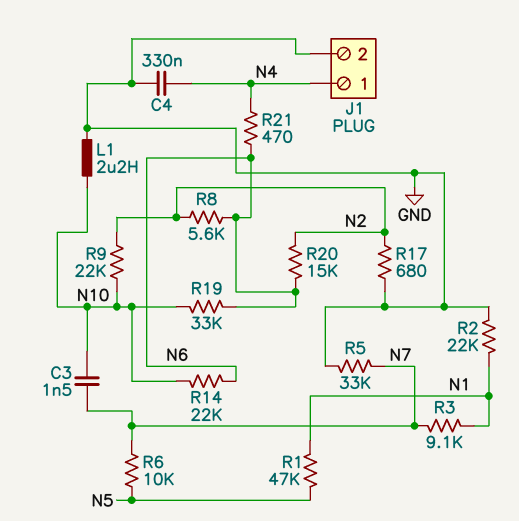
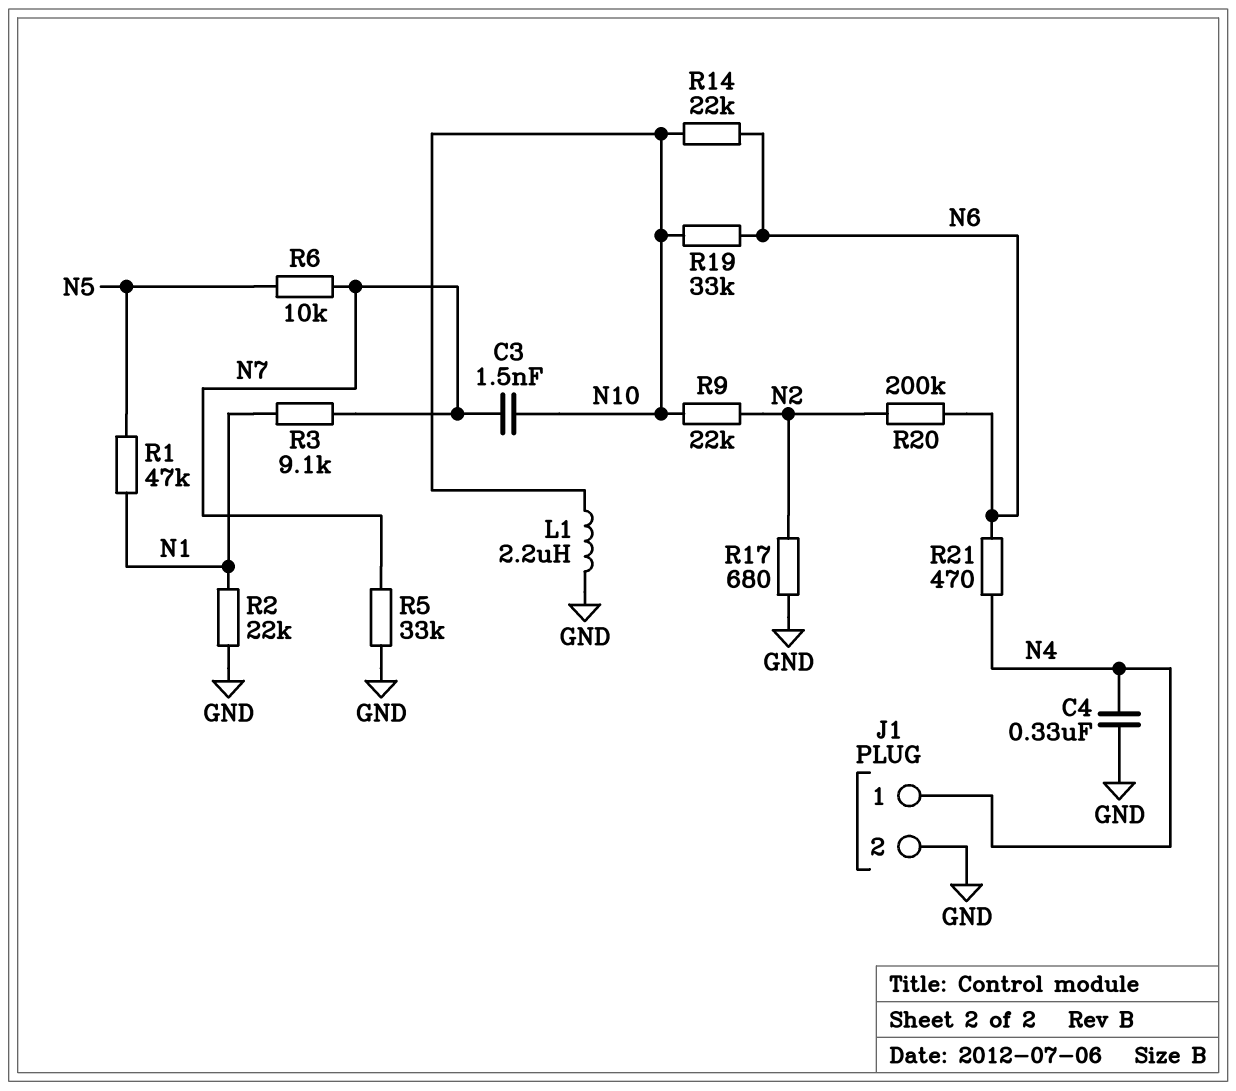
R8: 5.6k (N2, N6) -> none
R20: 15k (N2, N6) -> 200k (N2, N6)

